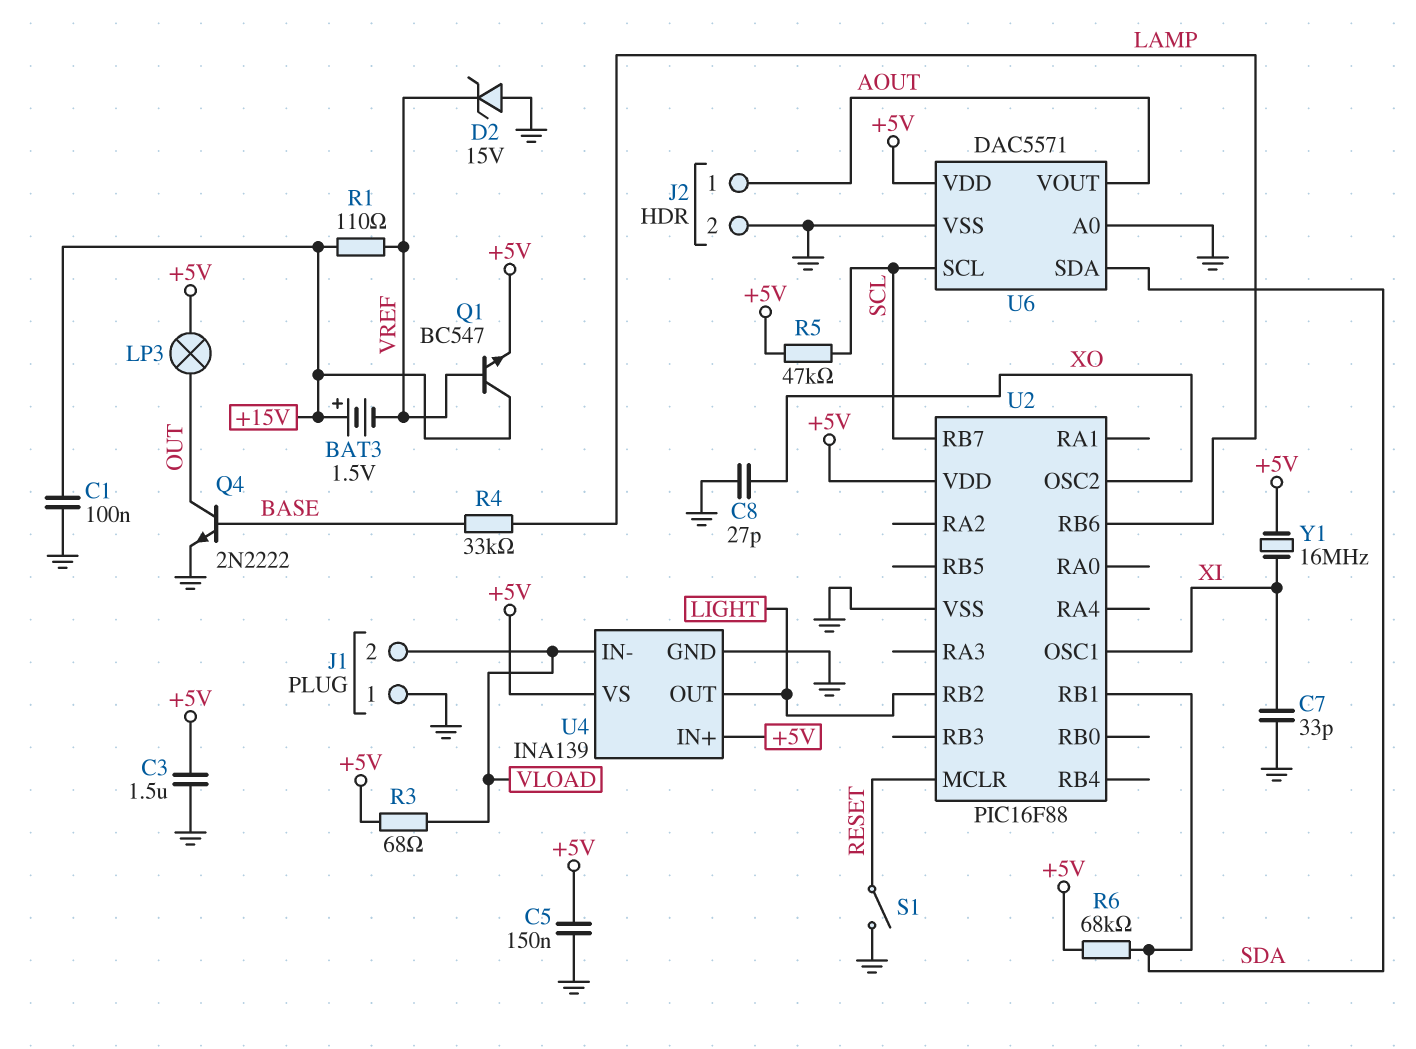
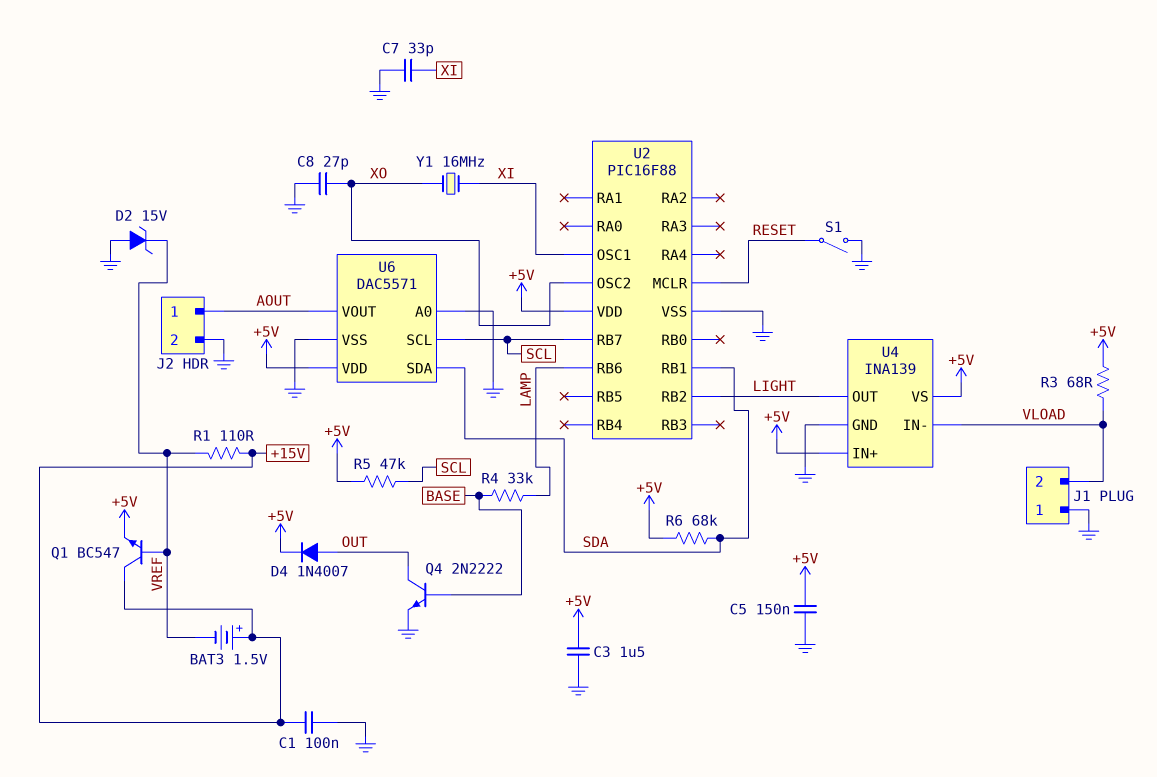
D4: none -> diode 1N4007 (A OUT, K +5V)
LP3: lamp (+5V, OUT) -> none
Y1: 16MHz (+5V, XI) -> 16MHz (XI, XO)

